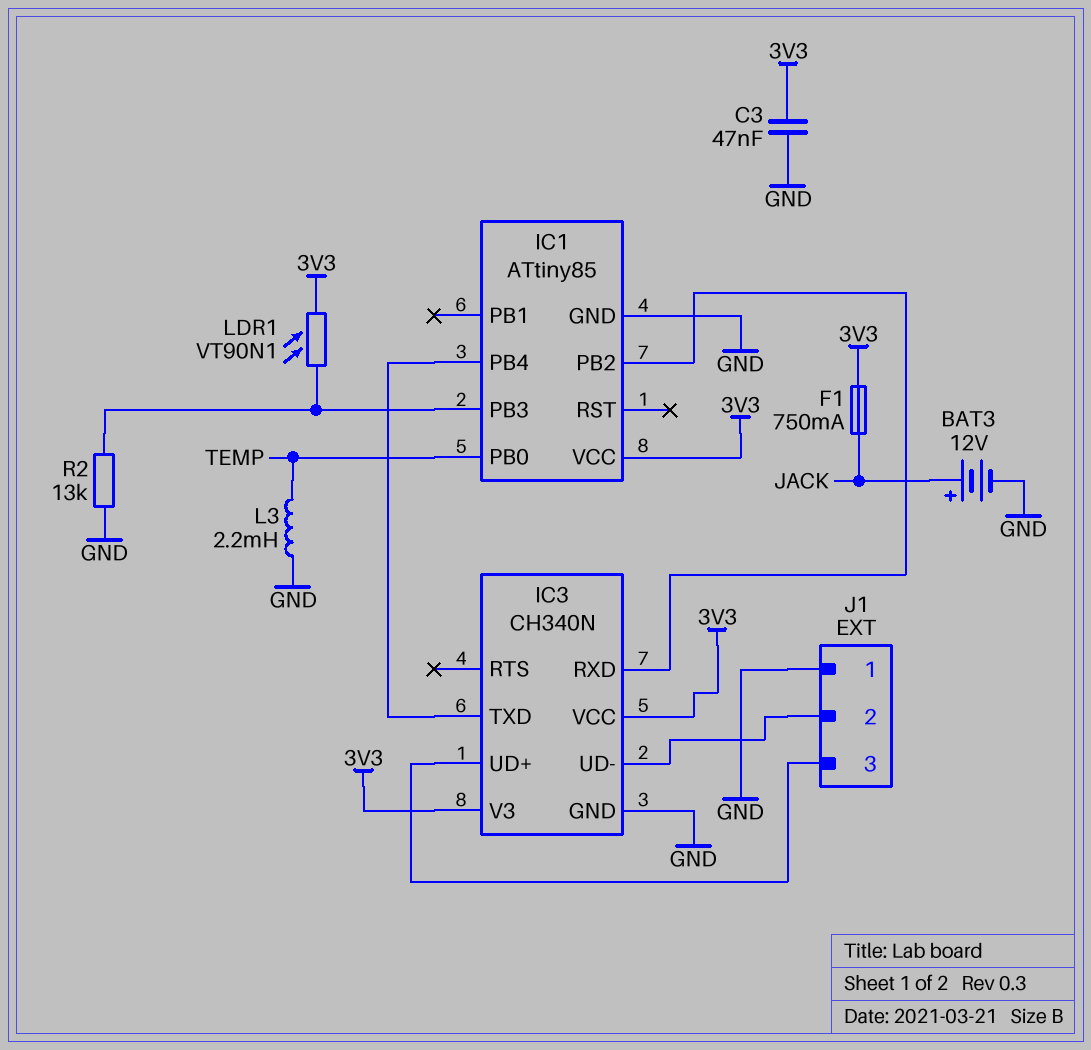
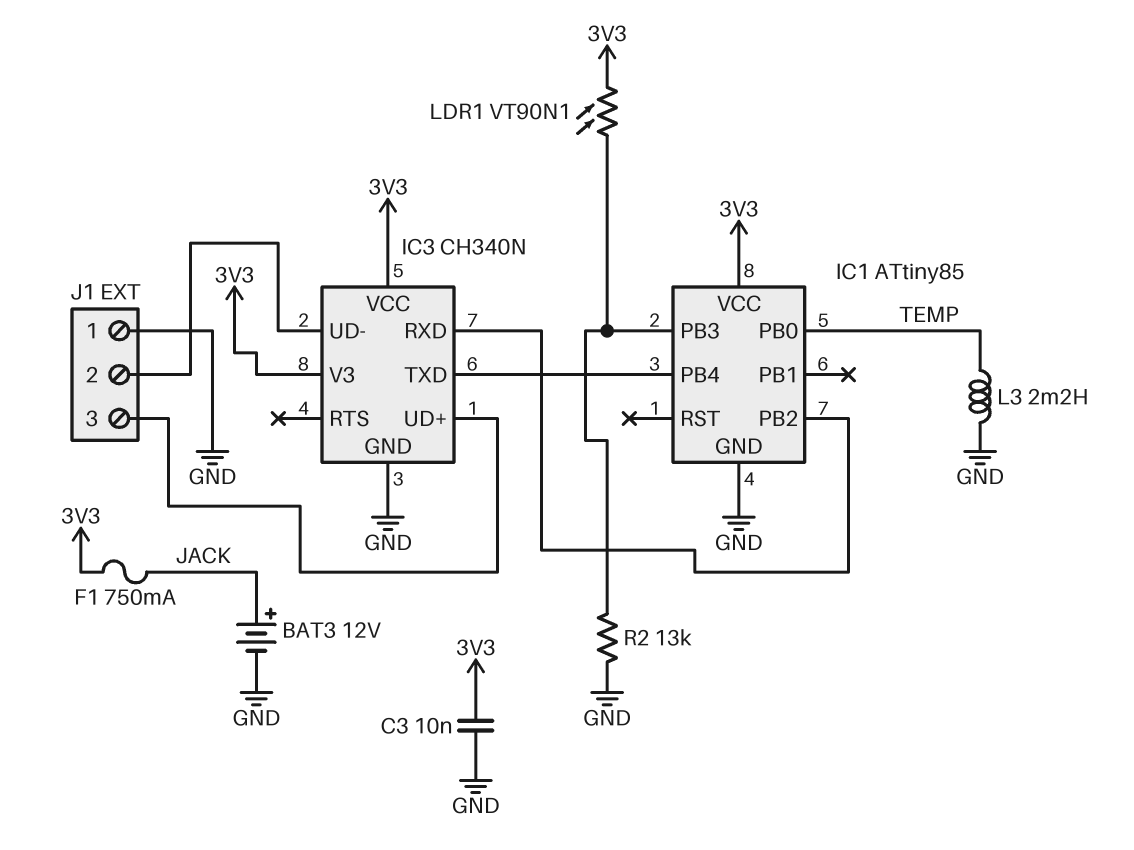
C3: 47nF (3V3, GND) -> 10nF (3V3, GND)

